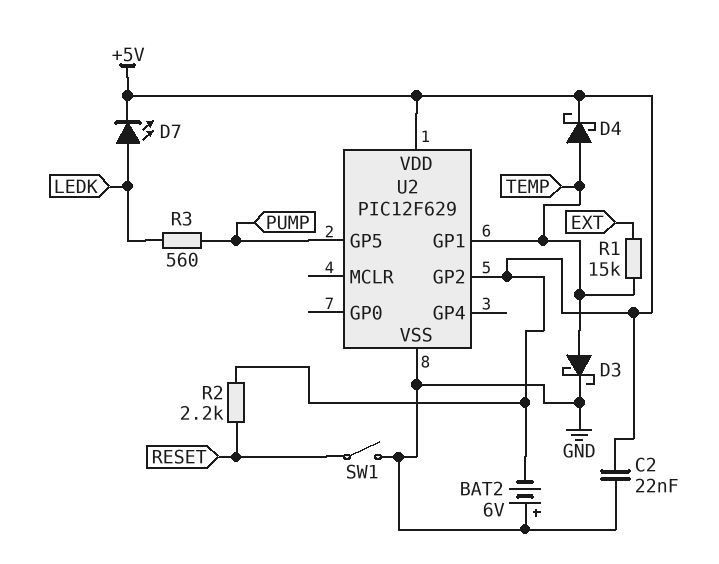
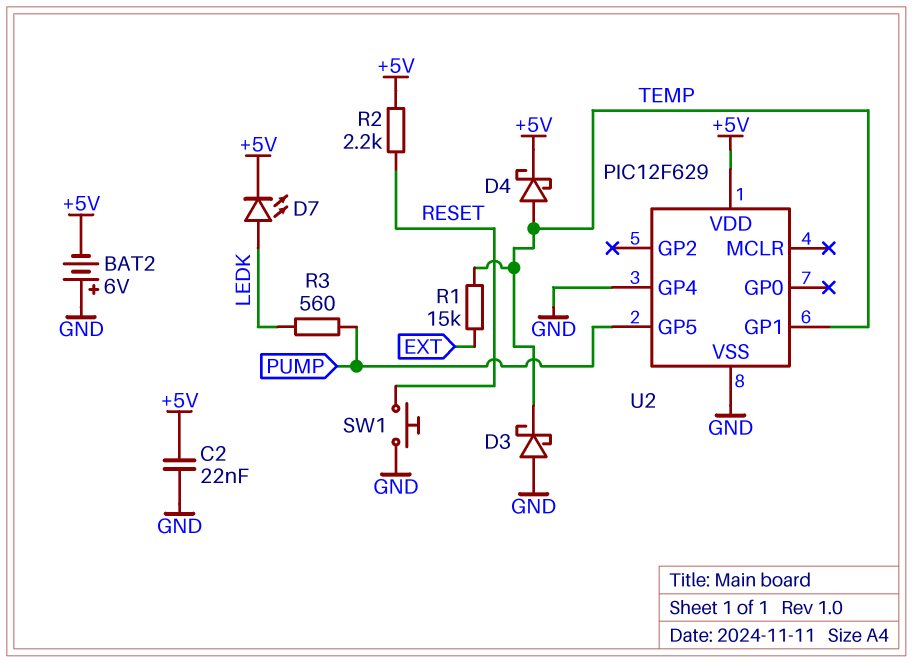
D3: schottky (A TEMP, K GND) -> schottky (A GND, K TEMP)
SW1: switch (GND, RESET) -> button (GND, RESET)
U2 pin GP2: +5V -> none
U2 pin GP4: none -> GND

